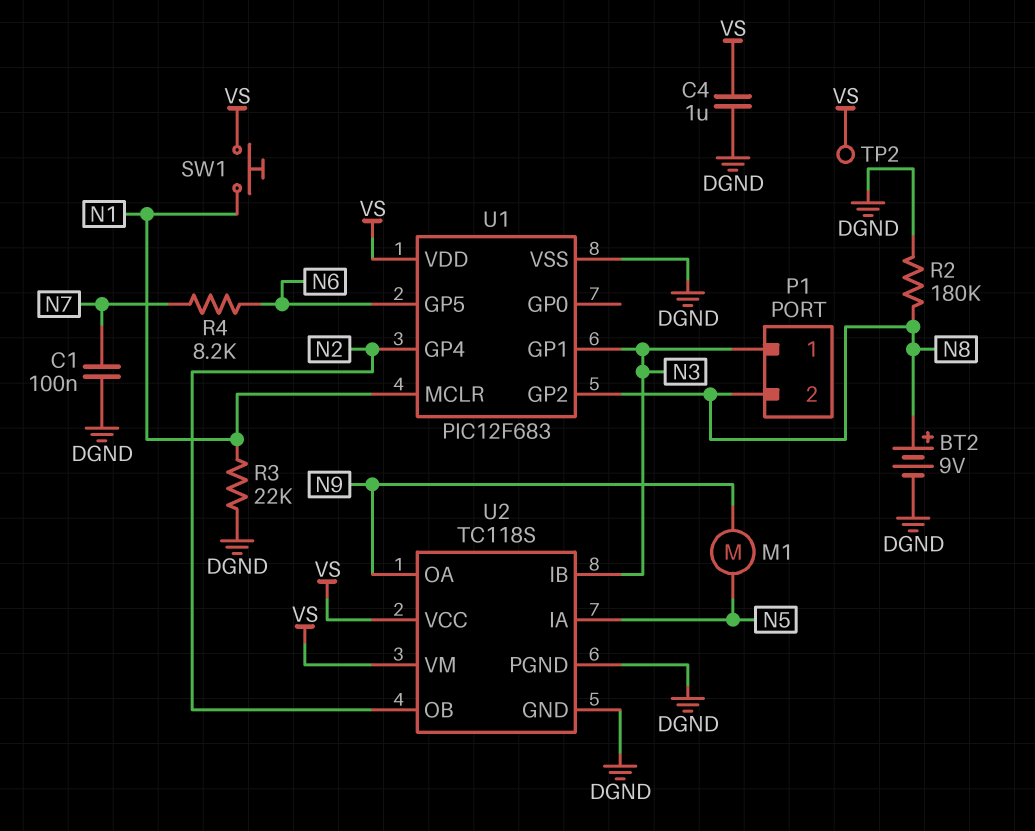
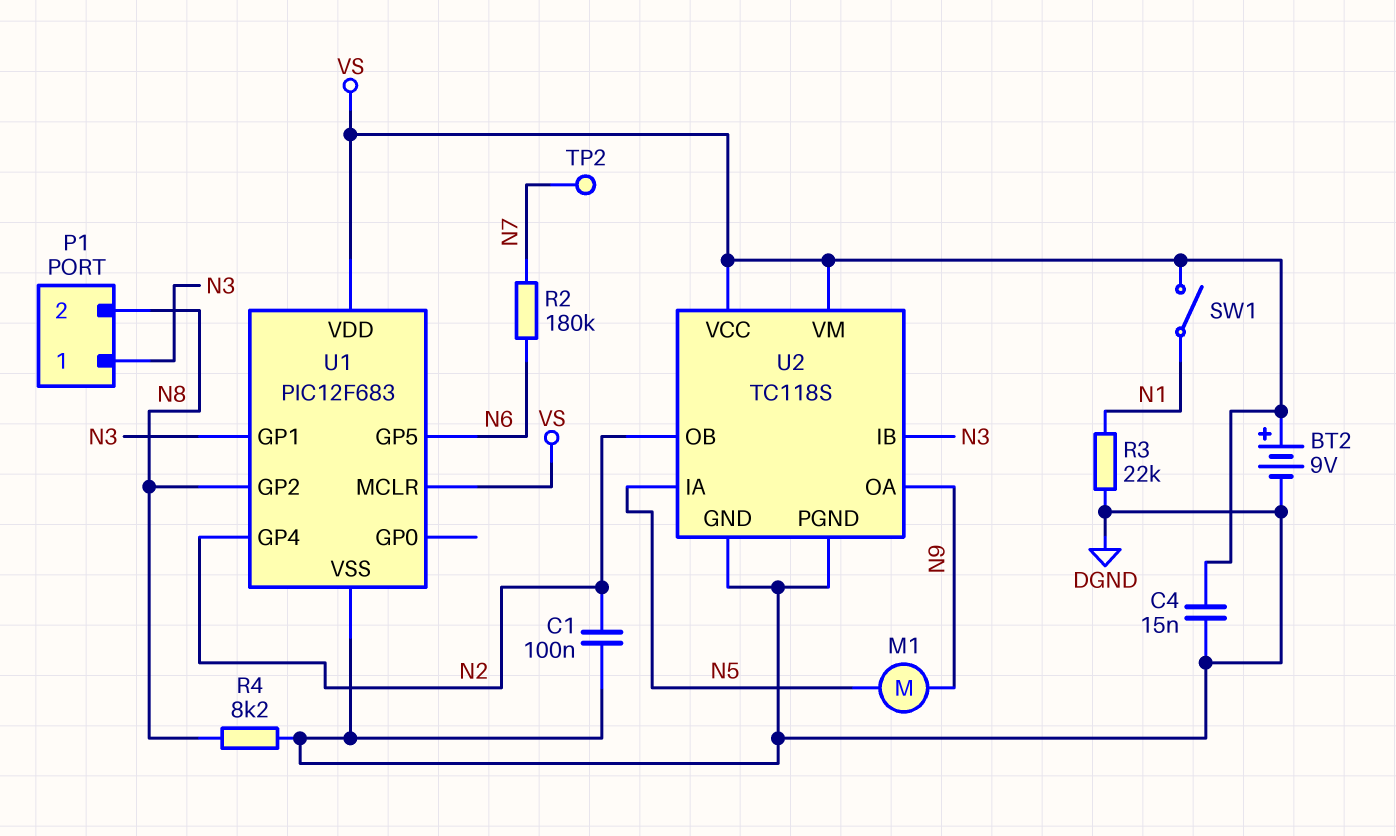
BT2: 9V (plus N8, minus DGND) -> 9V (plus VS, minus DGND)
C1: 100nF (DGND, N7) -> 100nF (DGND, N2)
C4: 1uF (DGND, VS) -> 15nF (DGND, VS)
R2: 180k (DGND, N8) -> 180k (N6, N7)
R4: 8.2k (N6, N7) -> 8.2k (DGND, N8)
SW1: button (N1, VS) -> switch (N1, VS)
TP2: test point (VS) -> test point (N7)
U1 pin MCLR: N1 -> VS

